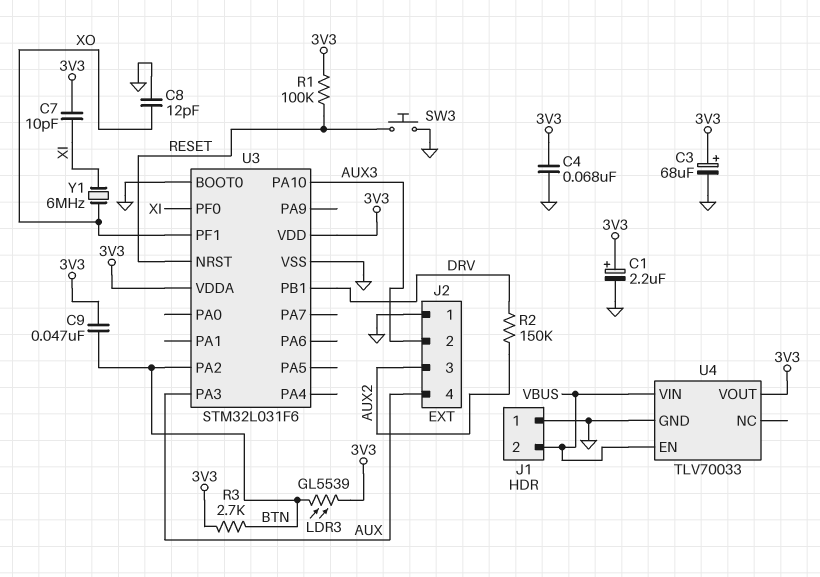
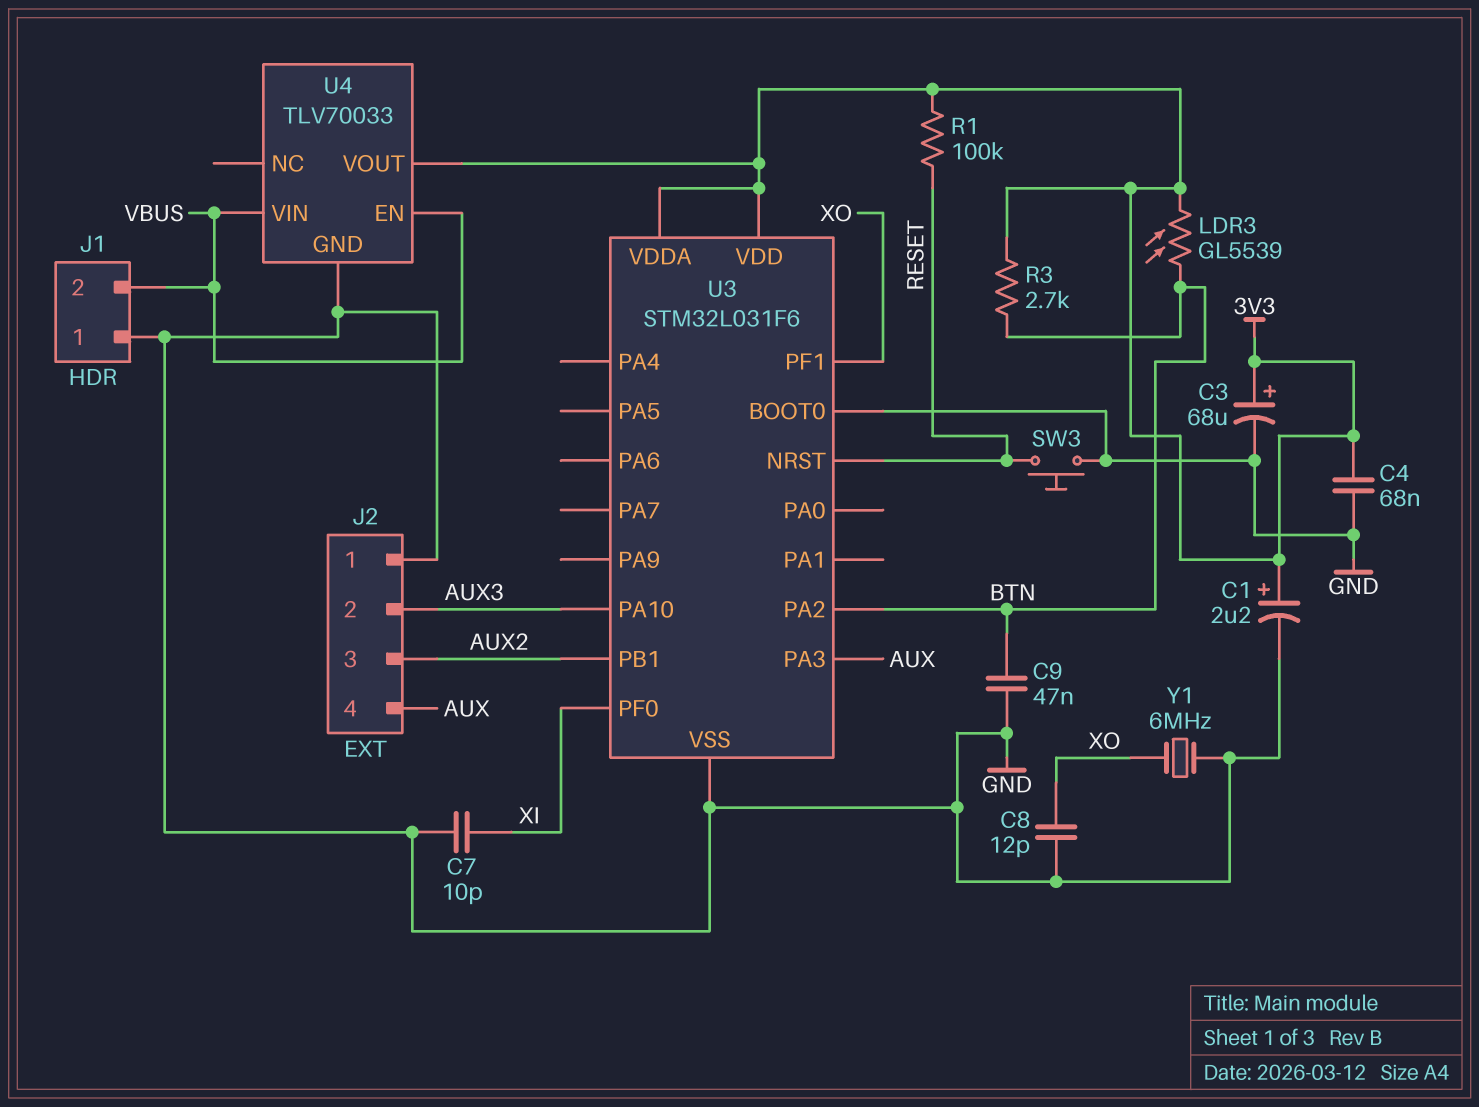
C7: 10pF (3V3, XI) -> 10pF (GND, XI)
C9: 47nF (3V3, BTN) -> 47nF (BTN, GND)
R2: 150k (AUX2, DRV) -> none
U3 pin PB1: DRV -> AUX2
Y1: 6MHz (XI, XO) -> 6MHz (GND, XO)

